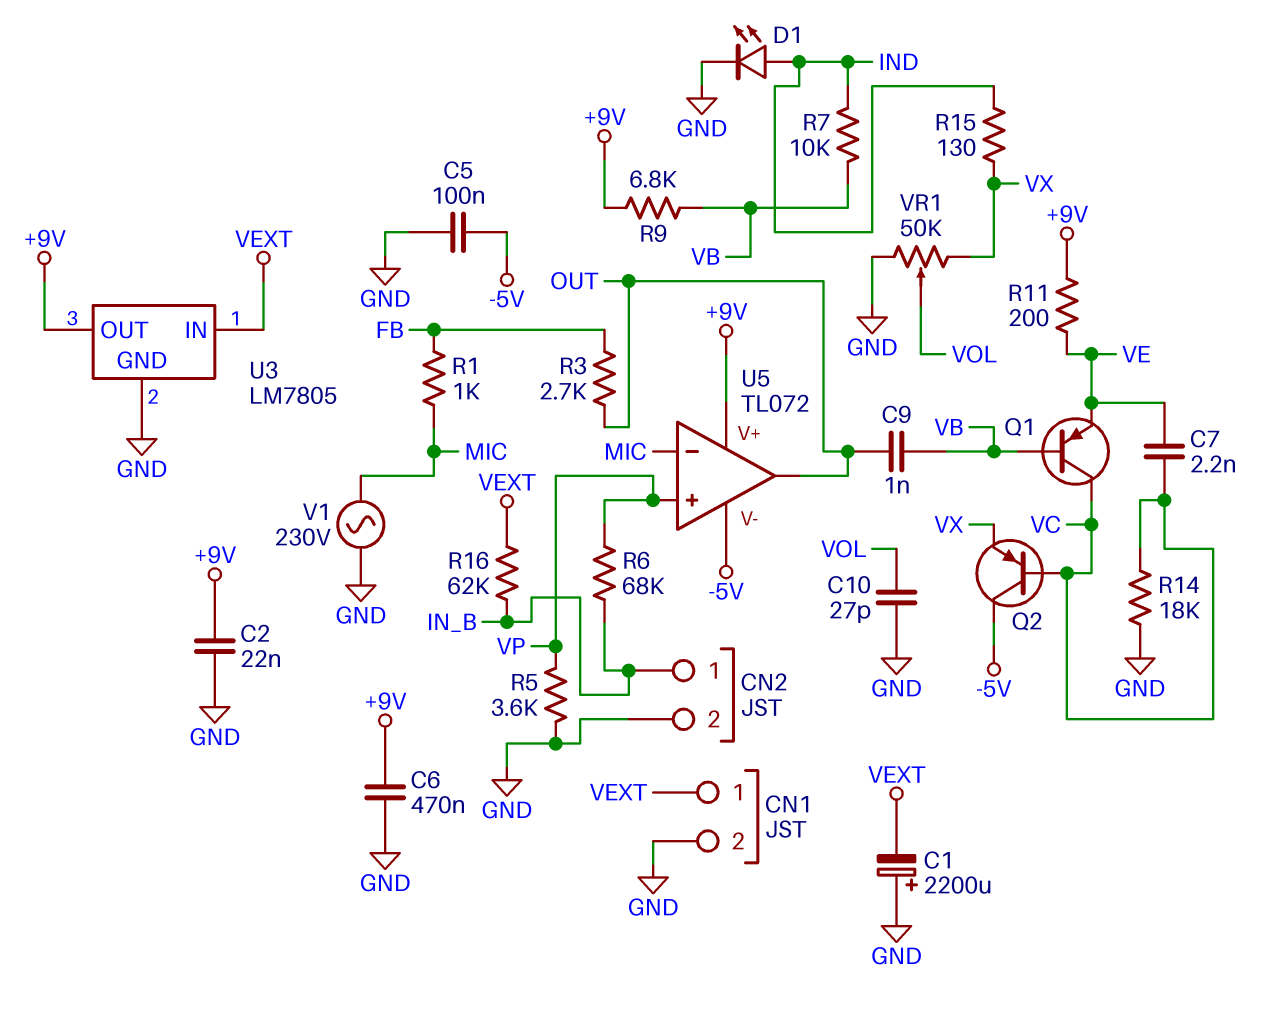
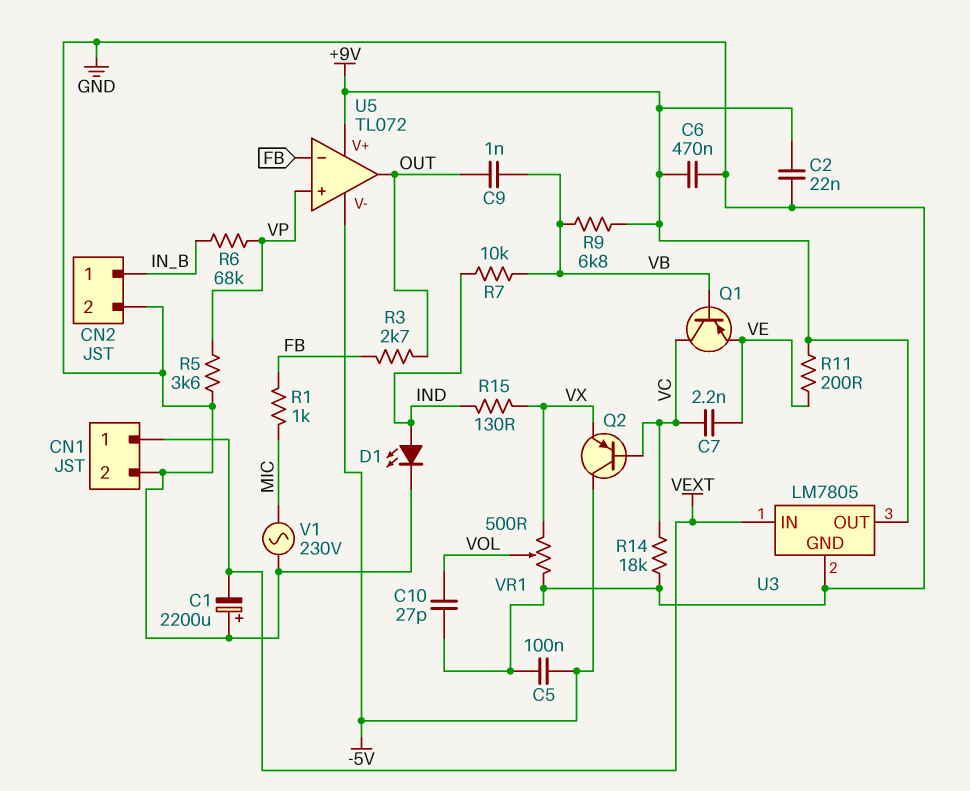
R16: 62k (IN_B, VEXT) -> none
U5 pin in-: MIC -> FB
VR1: 50k (GND, VX, wiper VOL) -> 500 (GND, VX, wiper VOL)

